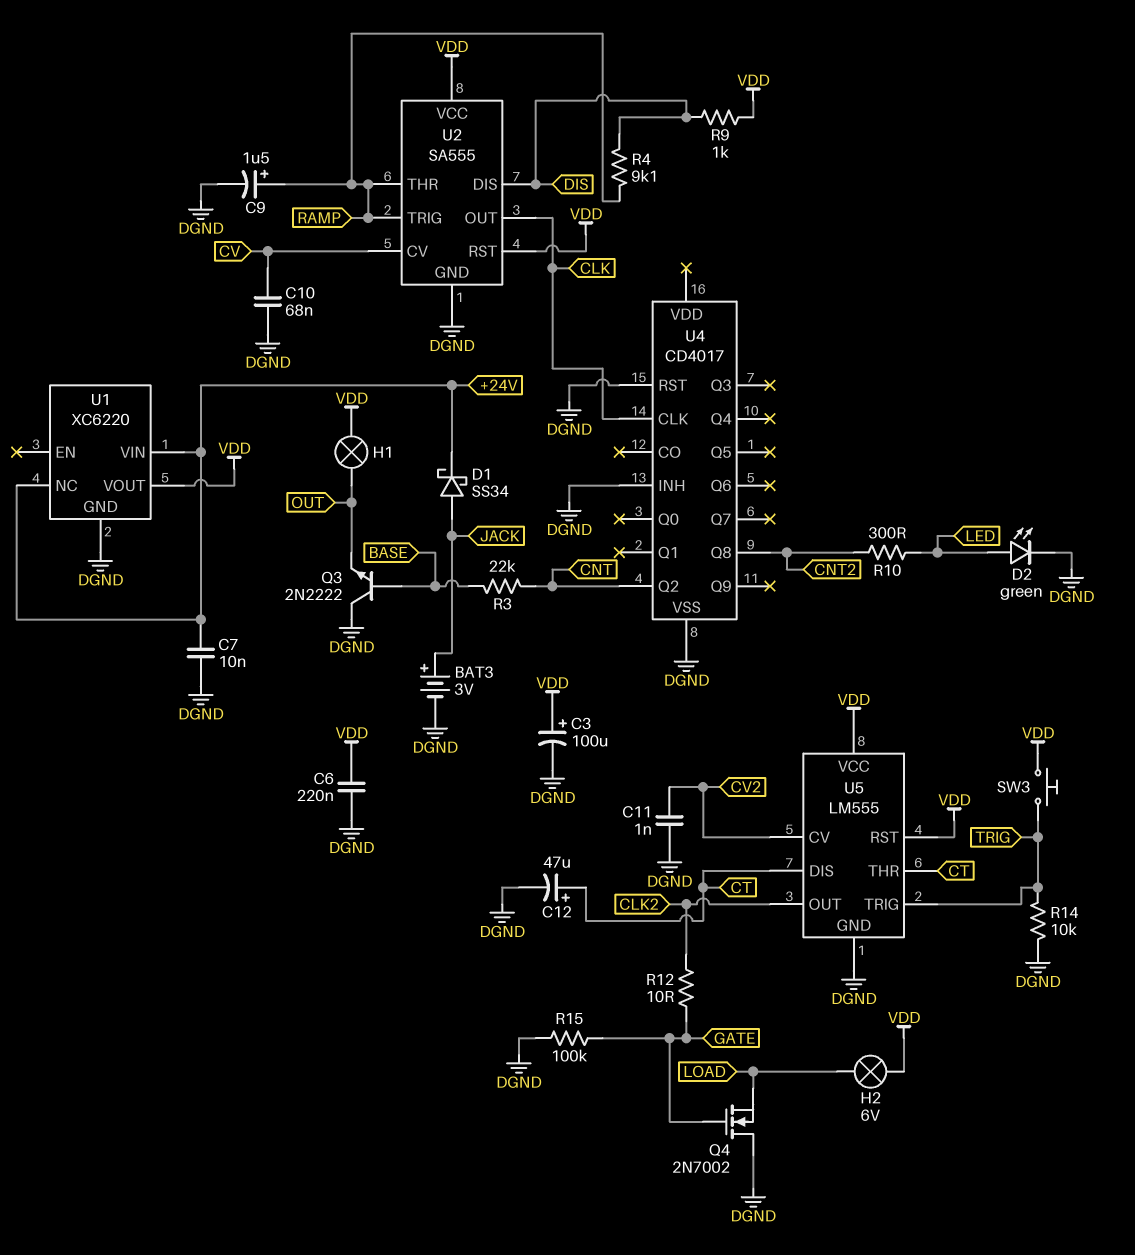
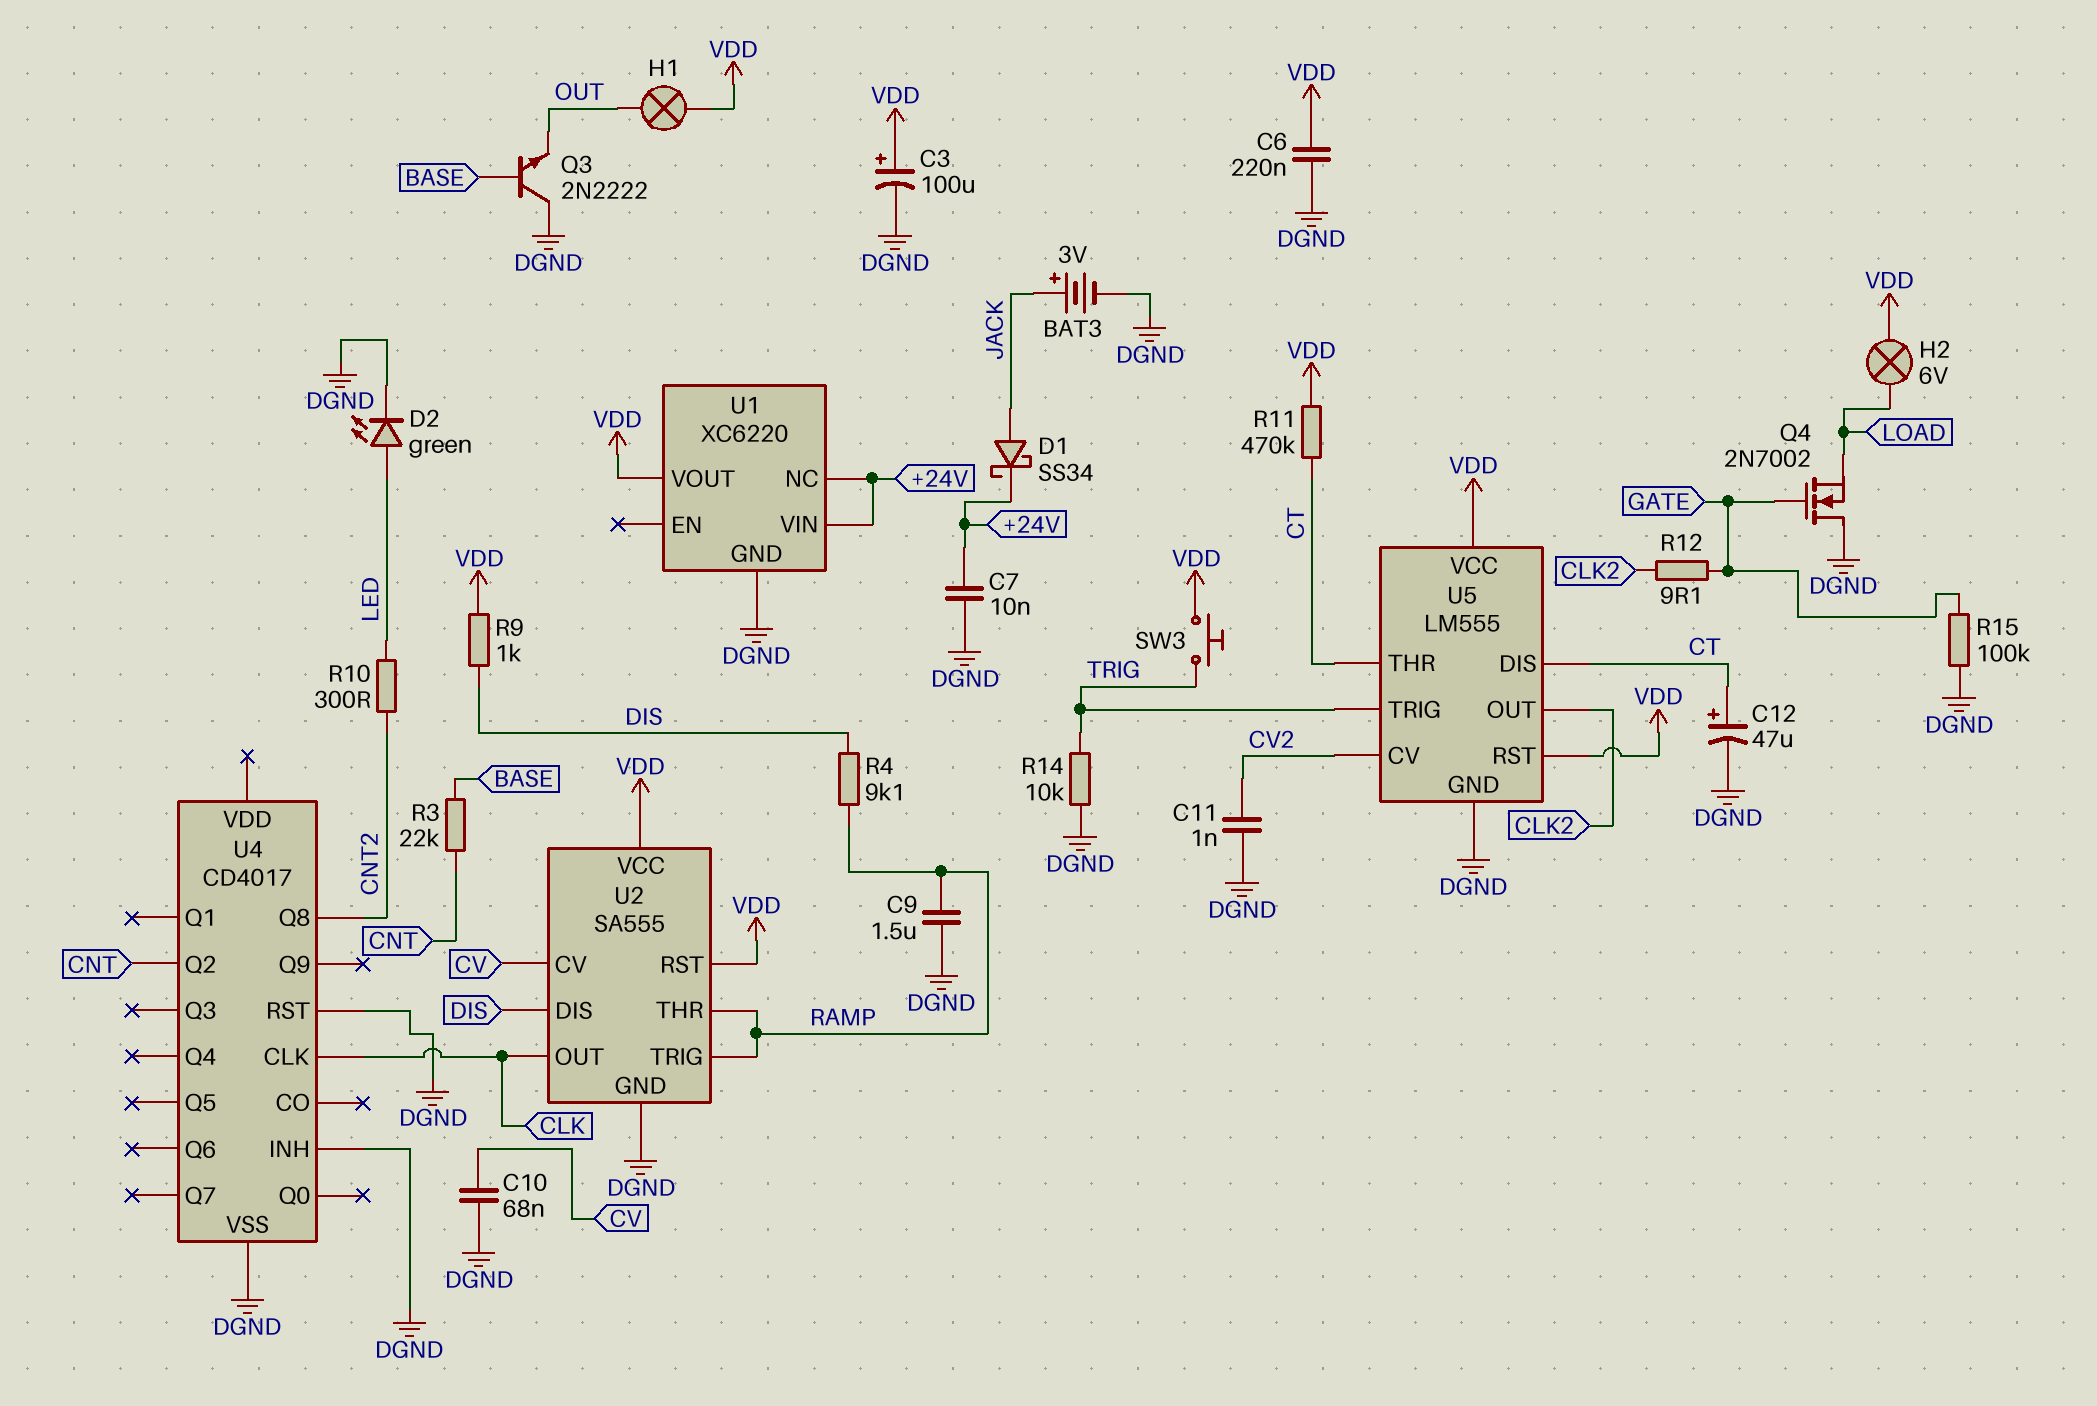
C9: 1.5uF (plus RAMP, minus DGND) -> 1.5uF (DGND, RAMP)
R11: none -> 470k (CT, VDD)
R12: 10 (CLK2, GATE) -> 9.1 (CLK2, GATE)

